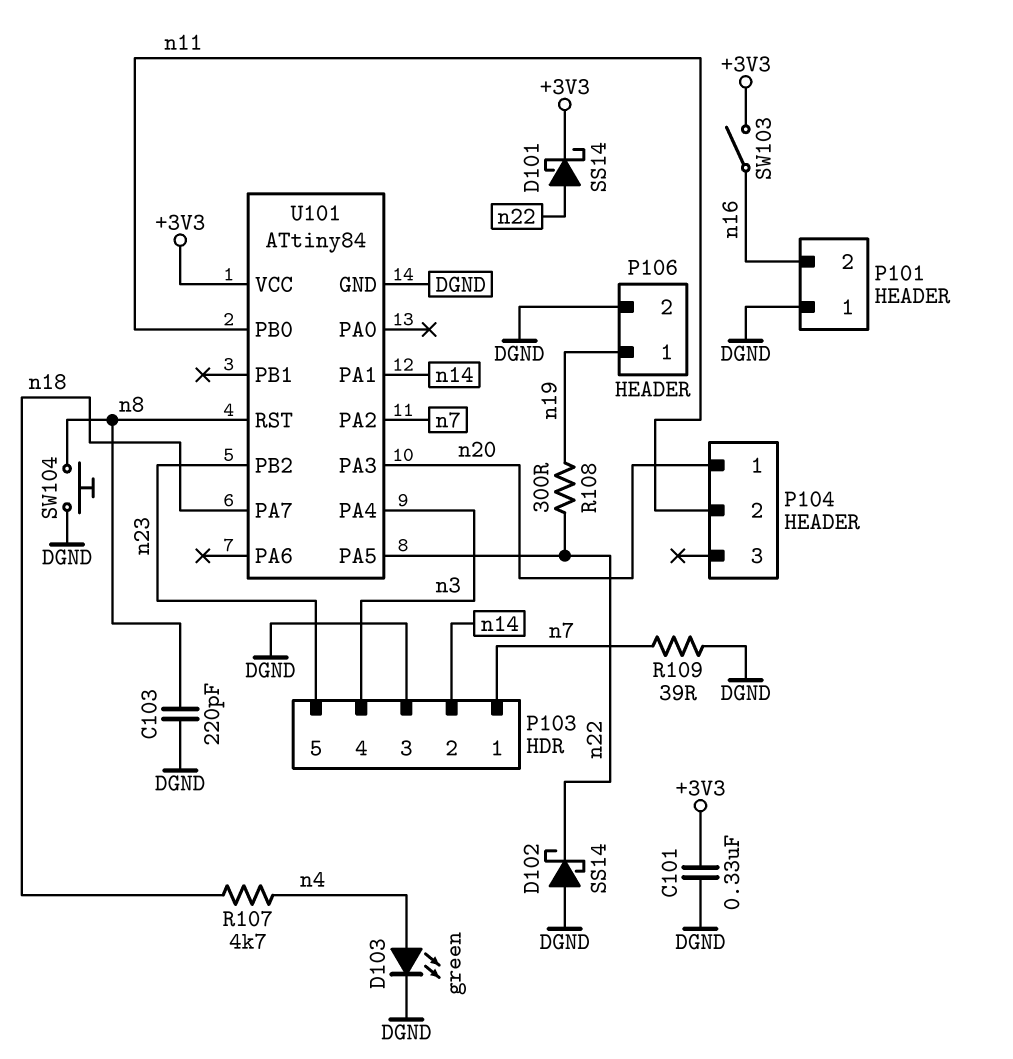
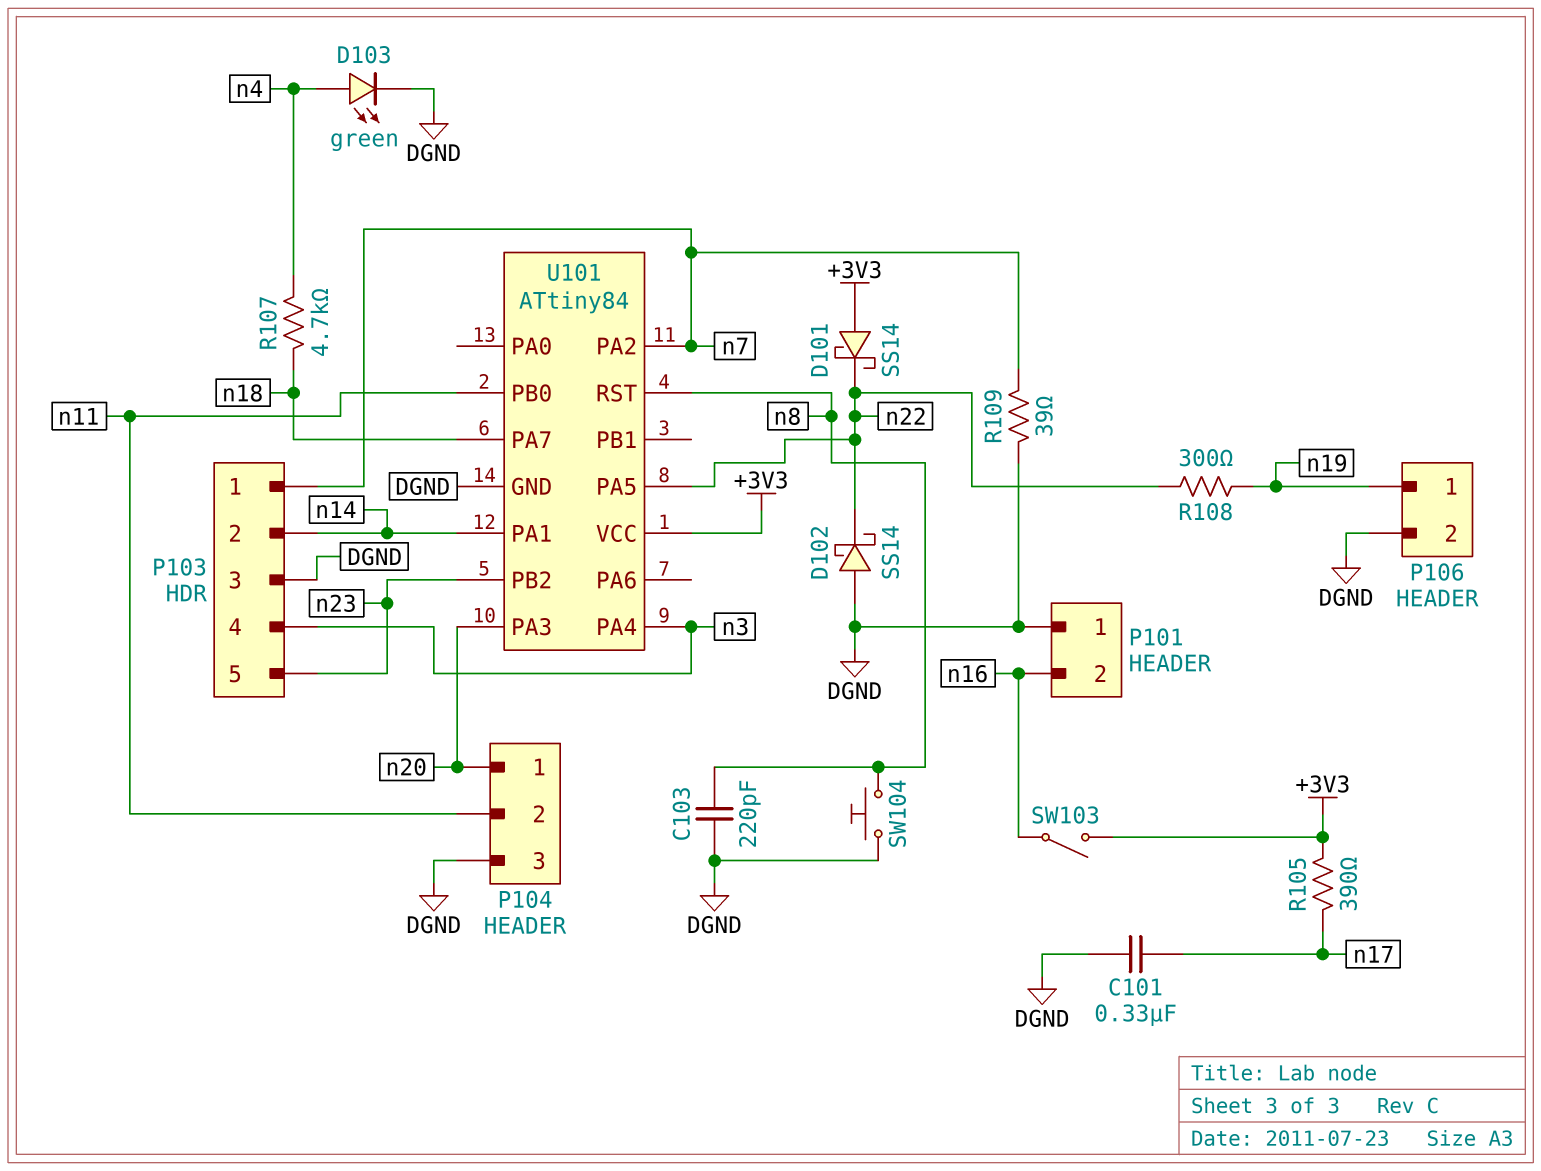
C101: 330nF (+3V3, DGND) -> 330nF (DGND, n17)
D101: schottky SS14 (A n22, K +3V3) -> schottky SS14 (A +3V3, K n22)
P104 pin 3: none -> DGND
R105: none -> 390 (+3V3, n17)

